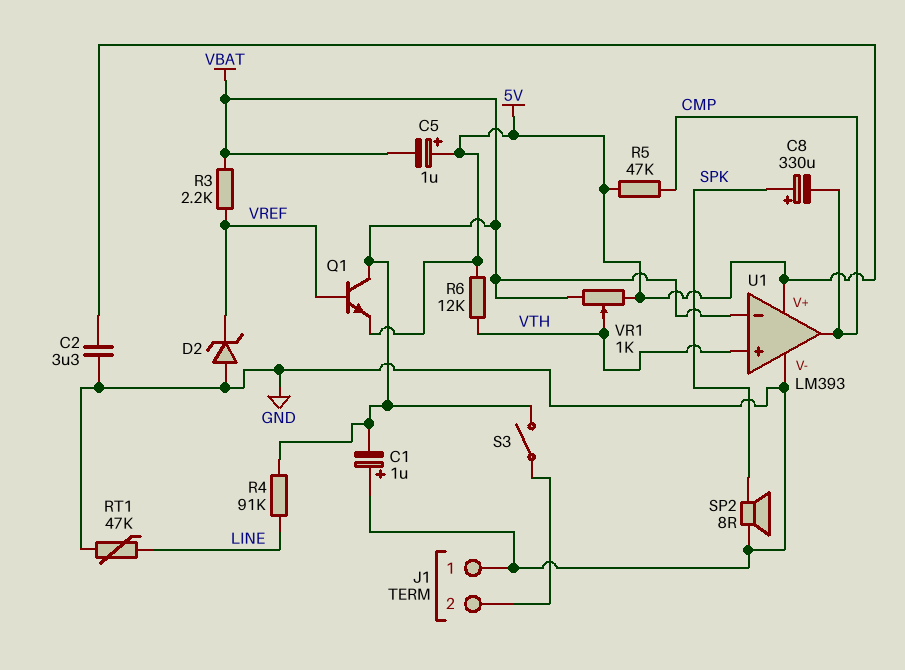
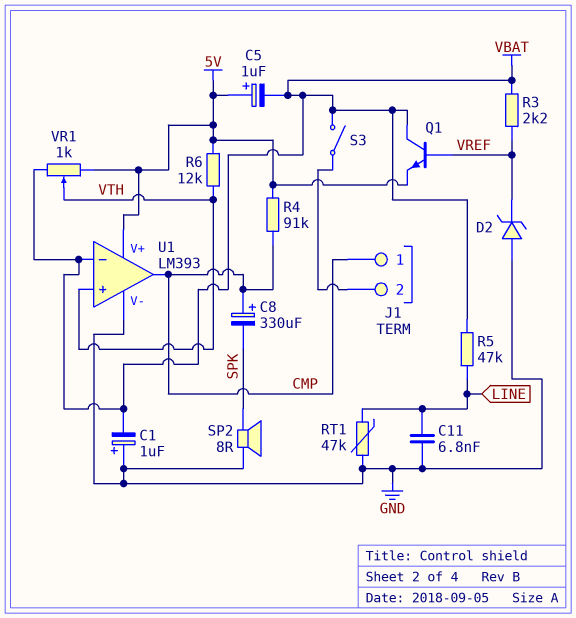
C2: 3.3uF (5V, GND) -> none
C8: 330uF (plus SPK, minus CMP) -> 330uF (plus CMP, minus SPK)
C11: none -> 6.8nF (GND, LINE)
J1 pin 1: GND -> CMP
R4: 91k (LINE, VBAT) -> 91k (5V, CMP)
R5: 47k (5V, CMP) -> 47k (LINE, VBAT)

